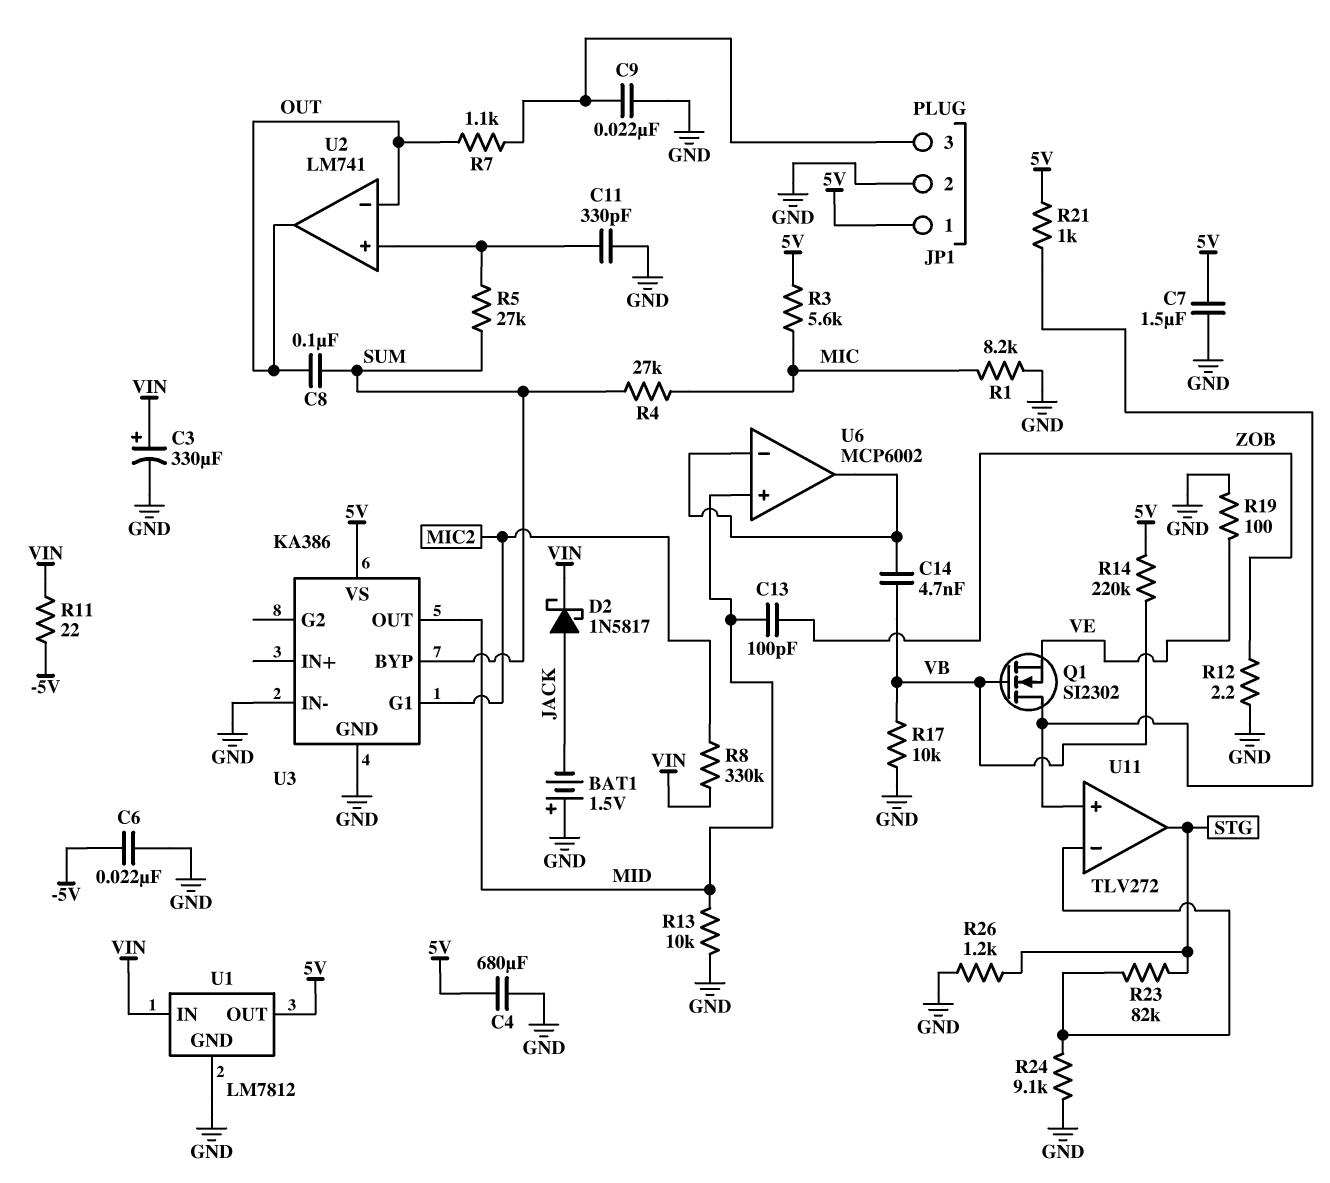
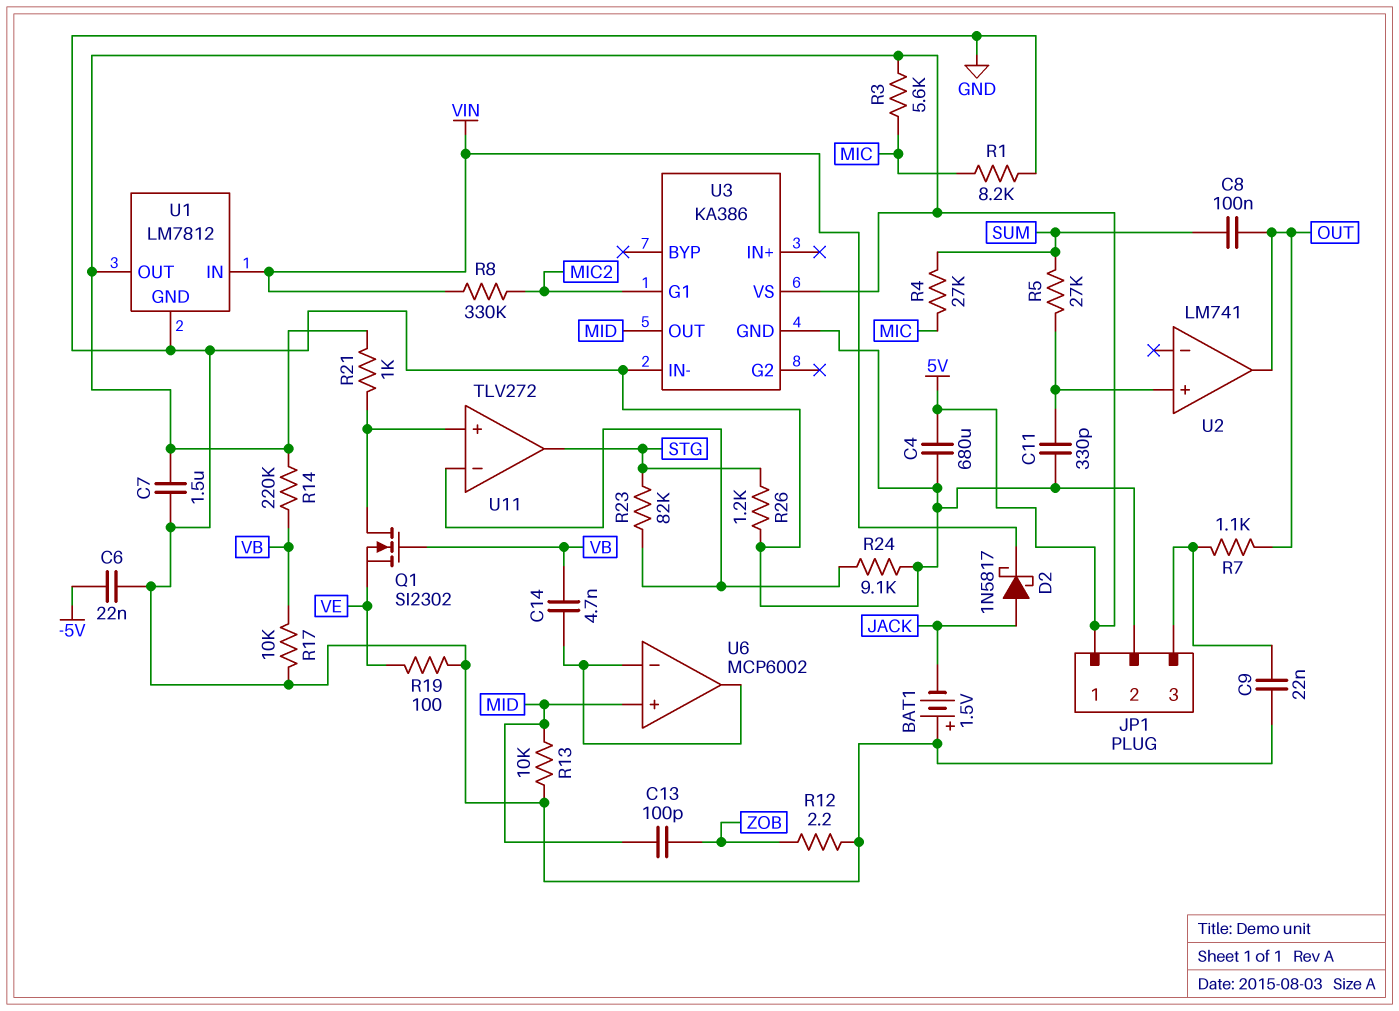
C3: 330uF (plus VIN, minus GND) -> none
R11: 22 (-5V, VIN) -> none
U2 pin in-: OUT -> none
U3 pin BYP: SUM -> none

